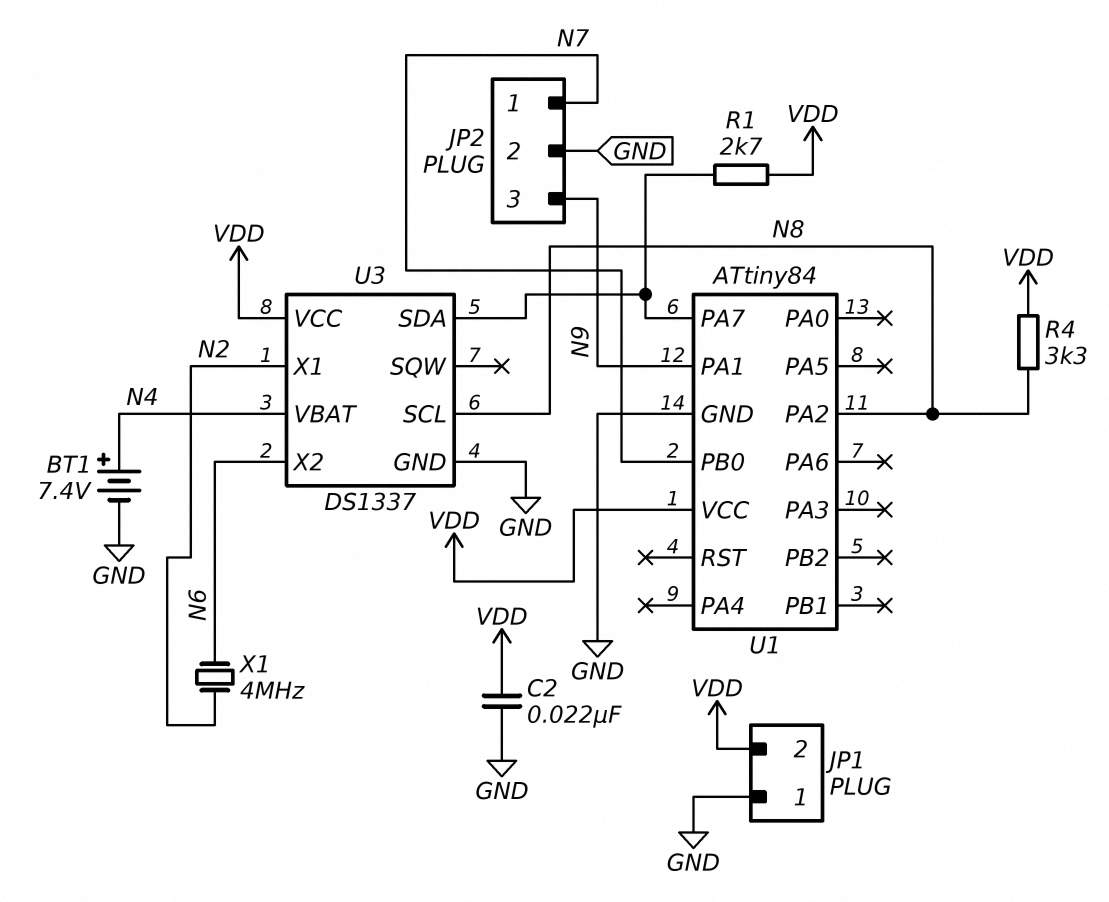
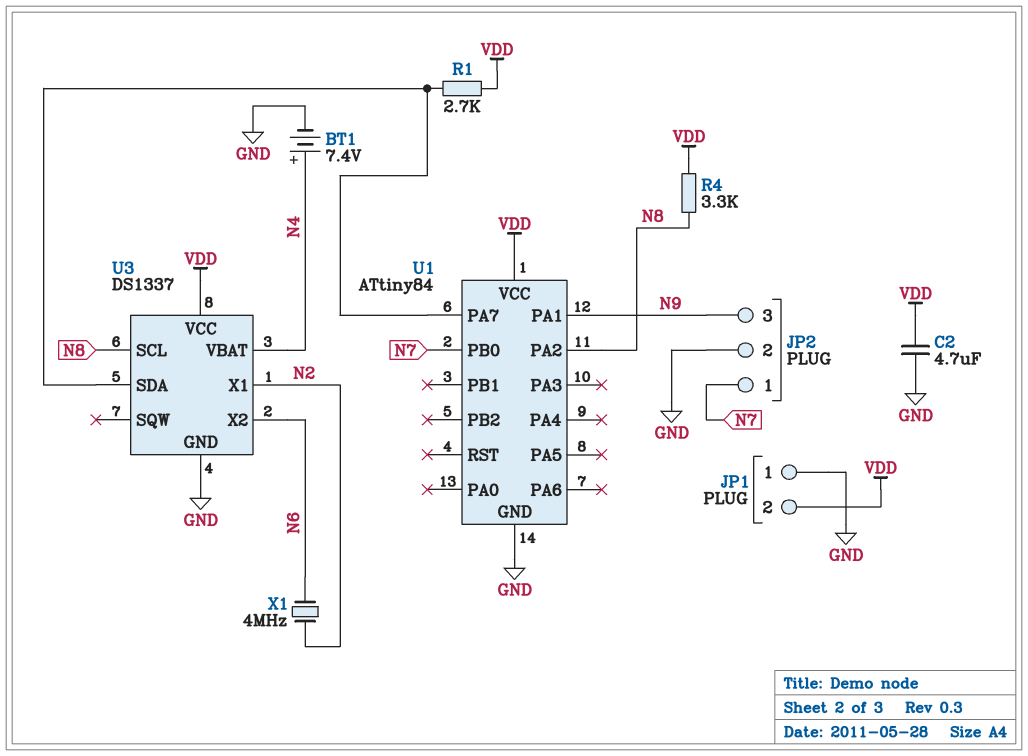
C2: 22nF (GND, VDD) -> 4.7uF (GND, VDD)

